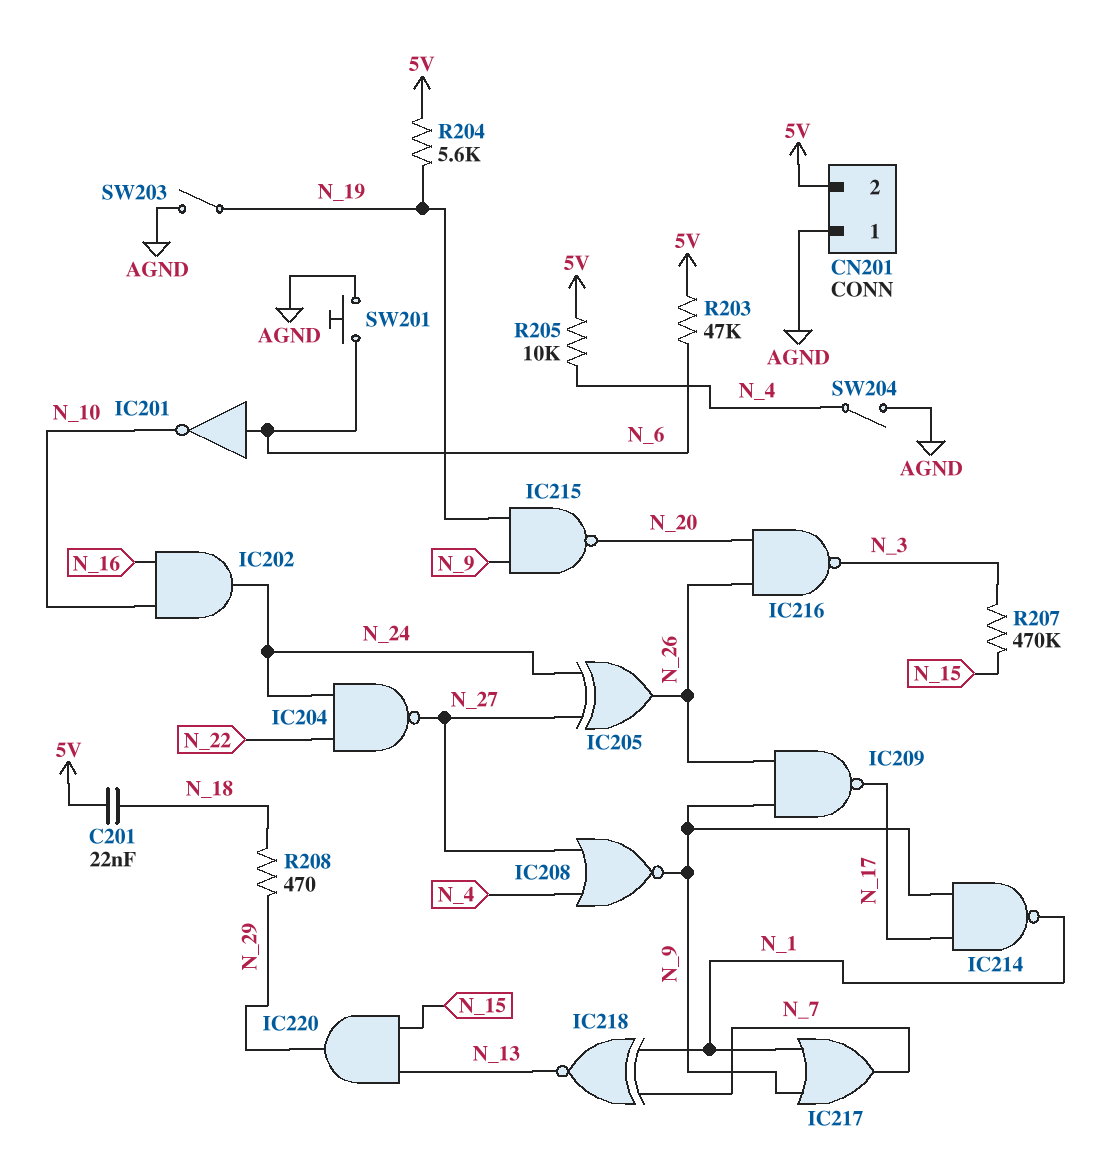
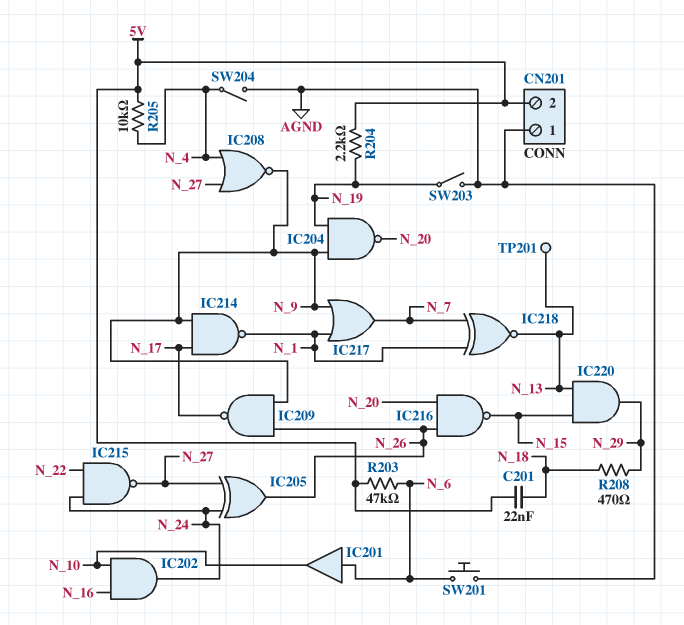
IC201: NOT (in N_6, out N_10) -> buffer (in N_6, out N_10)
IC204: NAND (in N_22, in N_24, out N_27) -> NAND (in N_9, in N_19, out N_20)
IC215: NAND (in N_9, in N_19, out N_20) -> NAND (in N_22, in N_24, out N_27)
IC216: NAND (in N_20, in N_26, out N_3) -> NAND (in N_20, in N_26, out N_15)
R204: 5.6k (5V, N_19) -> 2.2k (5V, N_19)
R207: 470k (N_3, N_15) -> none
TP201: none -> test point (N_13)

